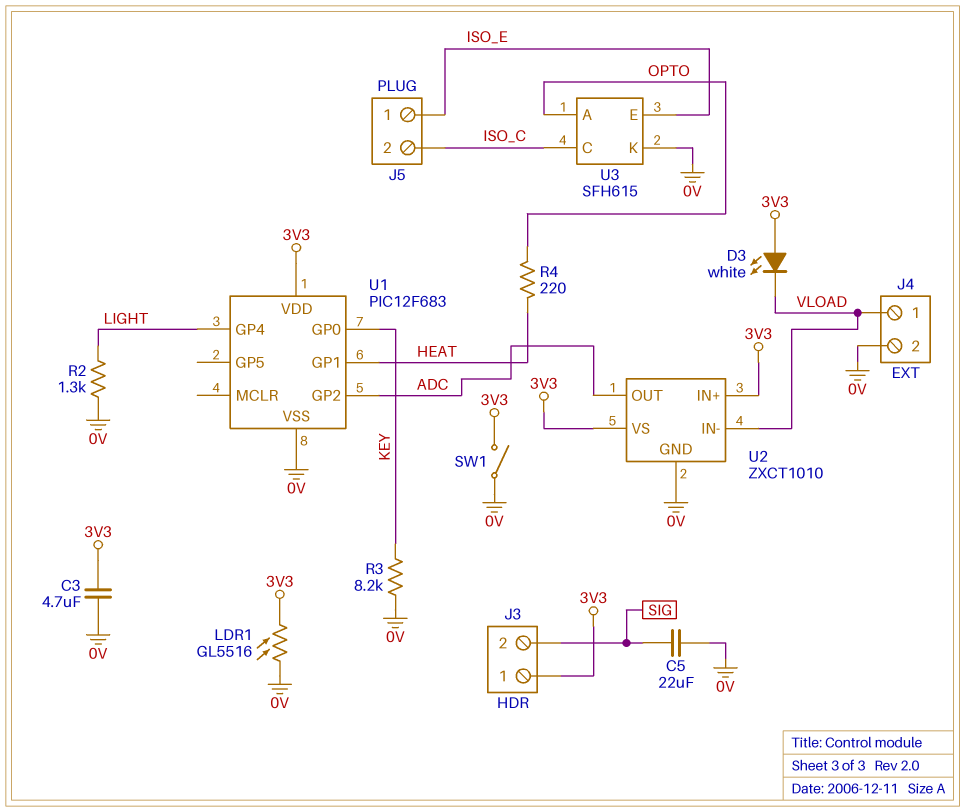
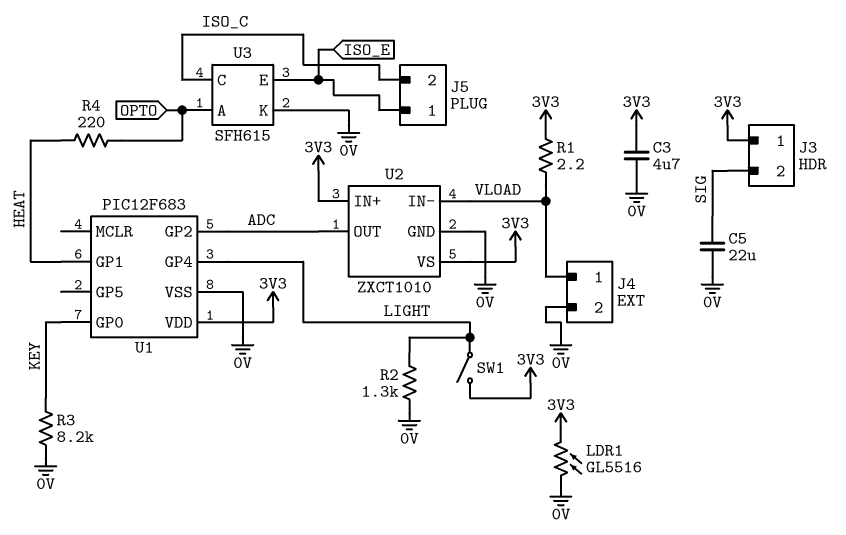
D3: LED white (A 3V3, K VLOAD) -> none
R1: none -> 2.2 (3V3, VLOAD)
SW1: switch (0V, 3V3) -> switch (3V3, LIGHT)

